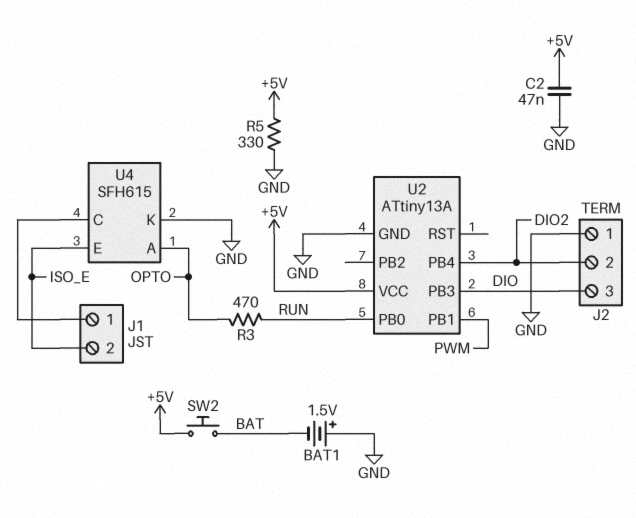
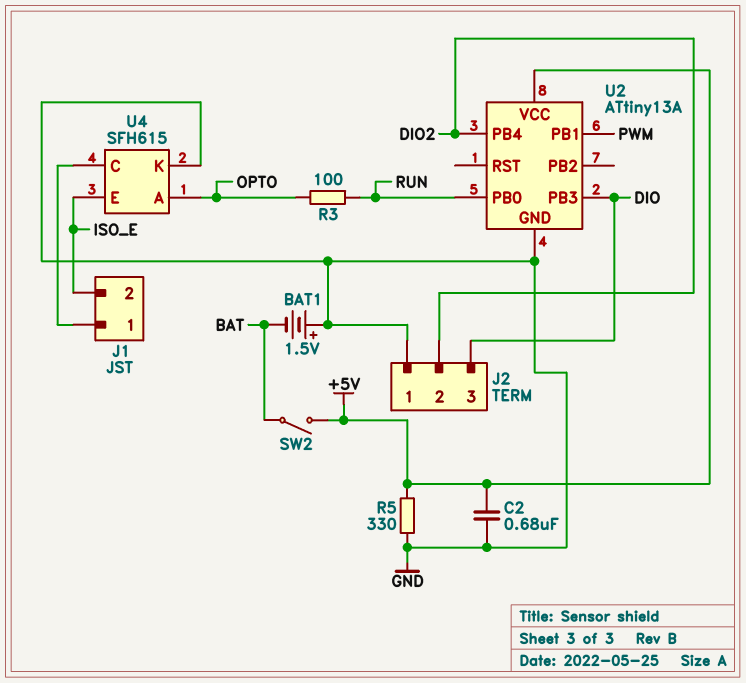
C2: 47nF (+5V, GND) -> 680nF (+5V, GND)
R3: 470 (OPTO, RUN) -> 100 (OPTO, RUN)
SW2: button (+5V, BAT) -> switch (+5V, BAT)

